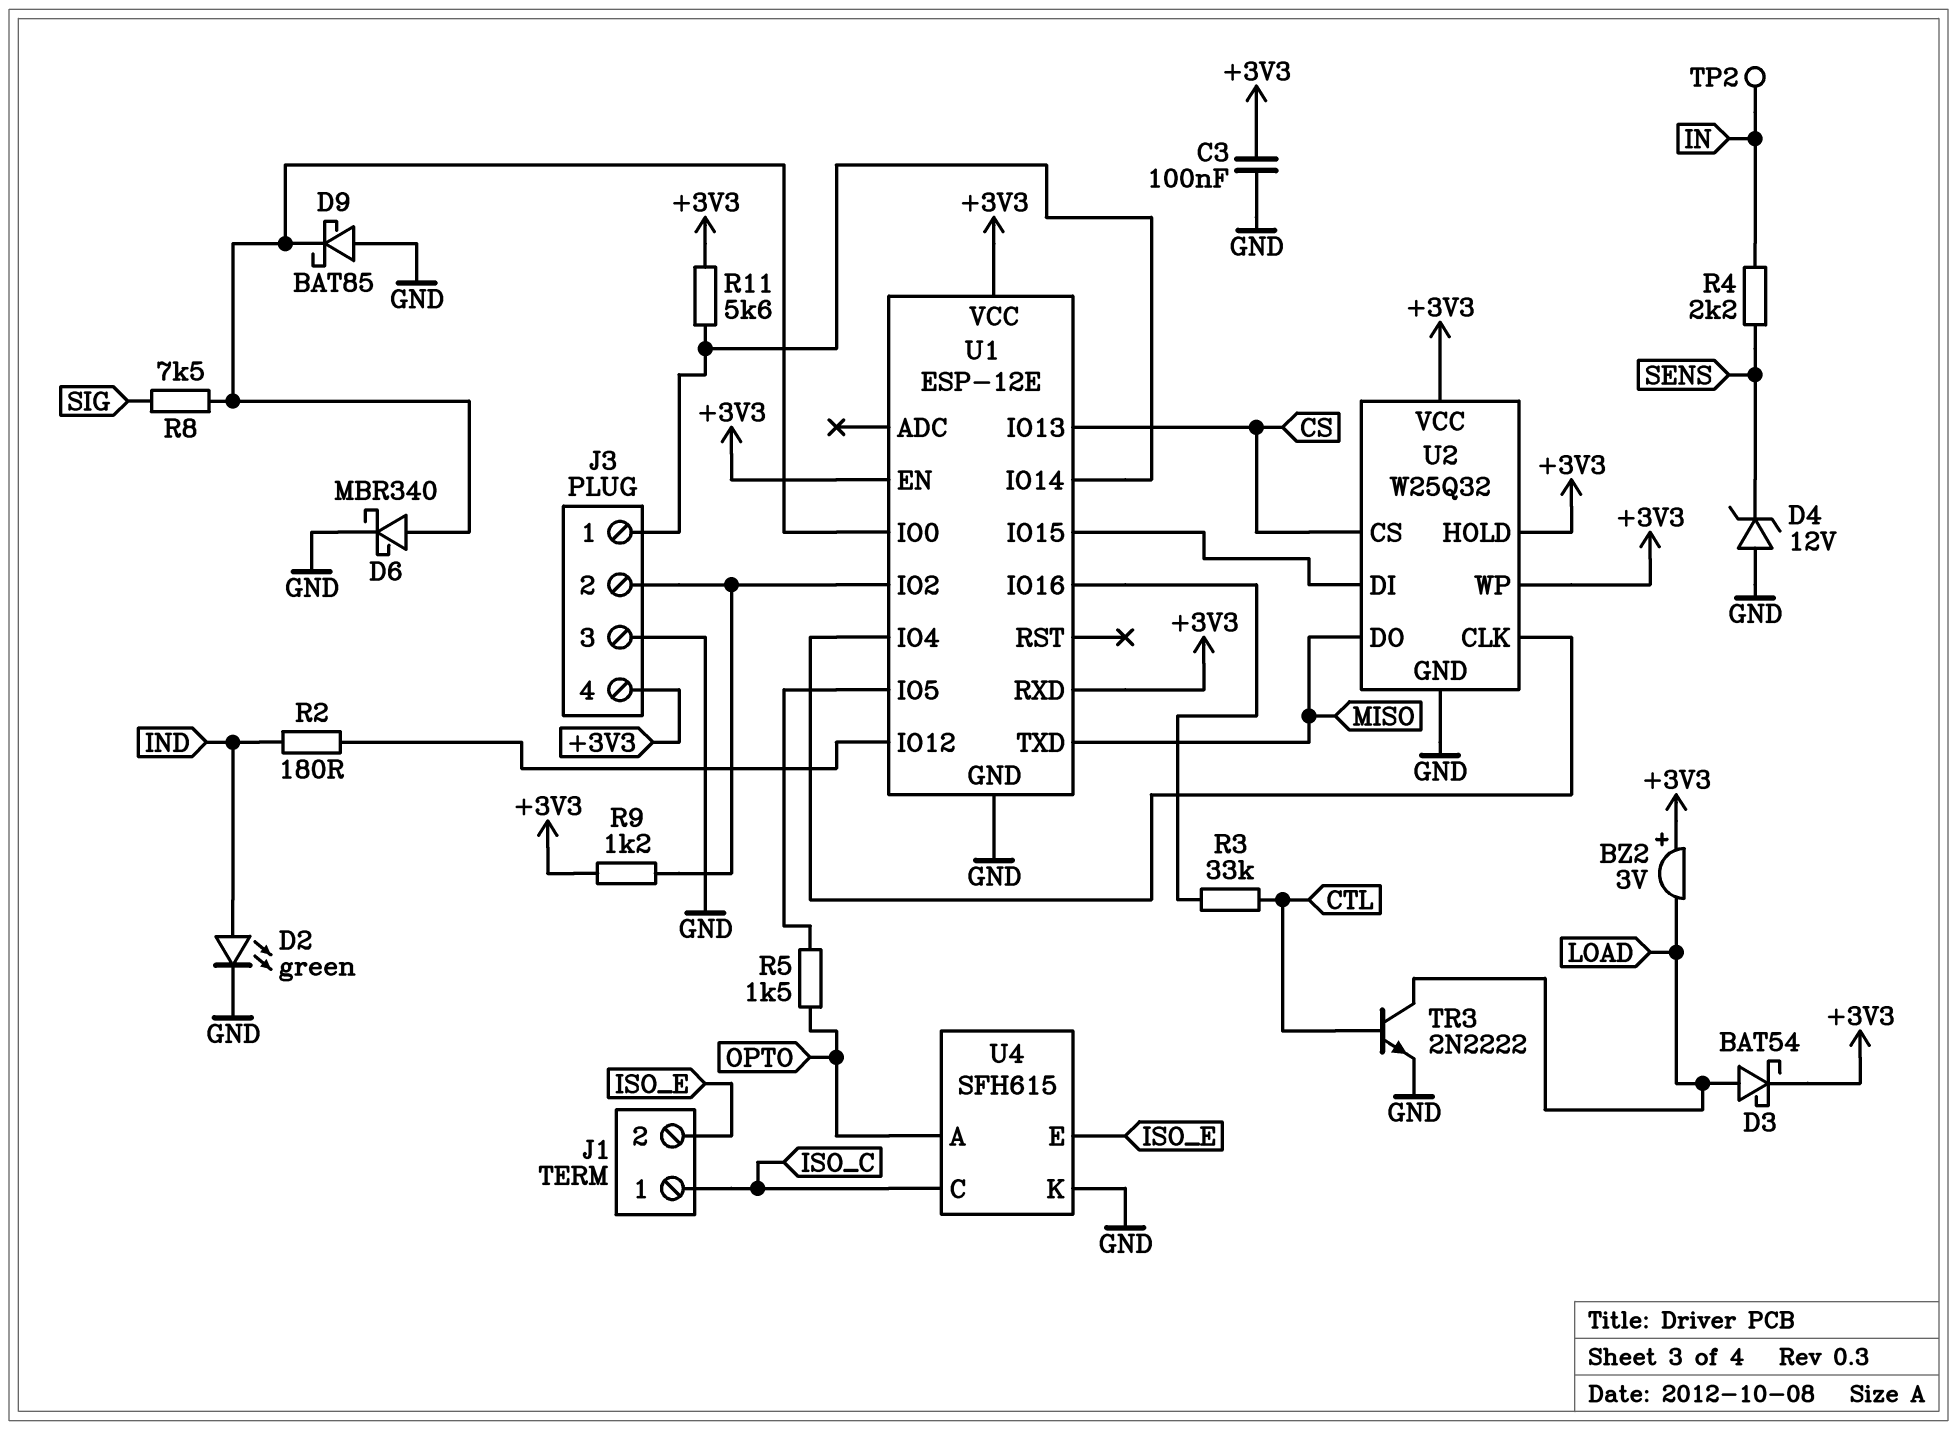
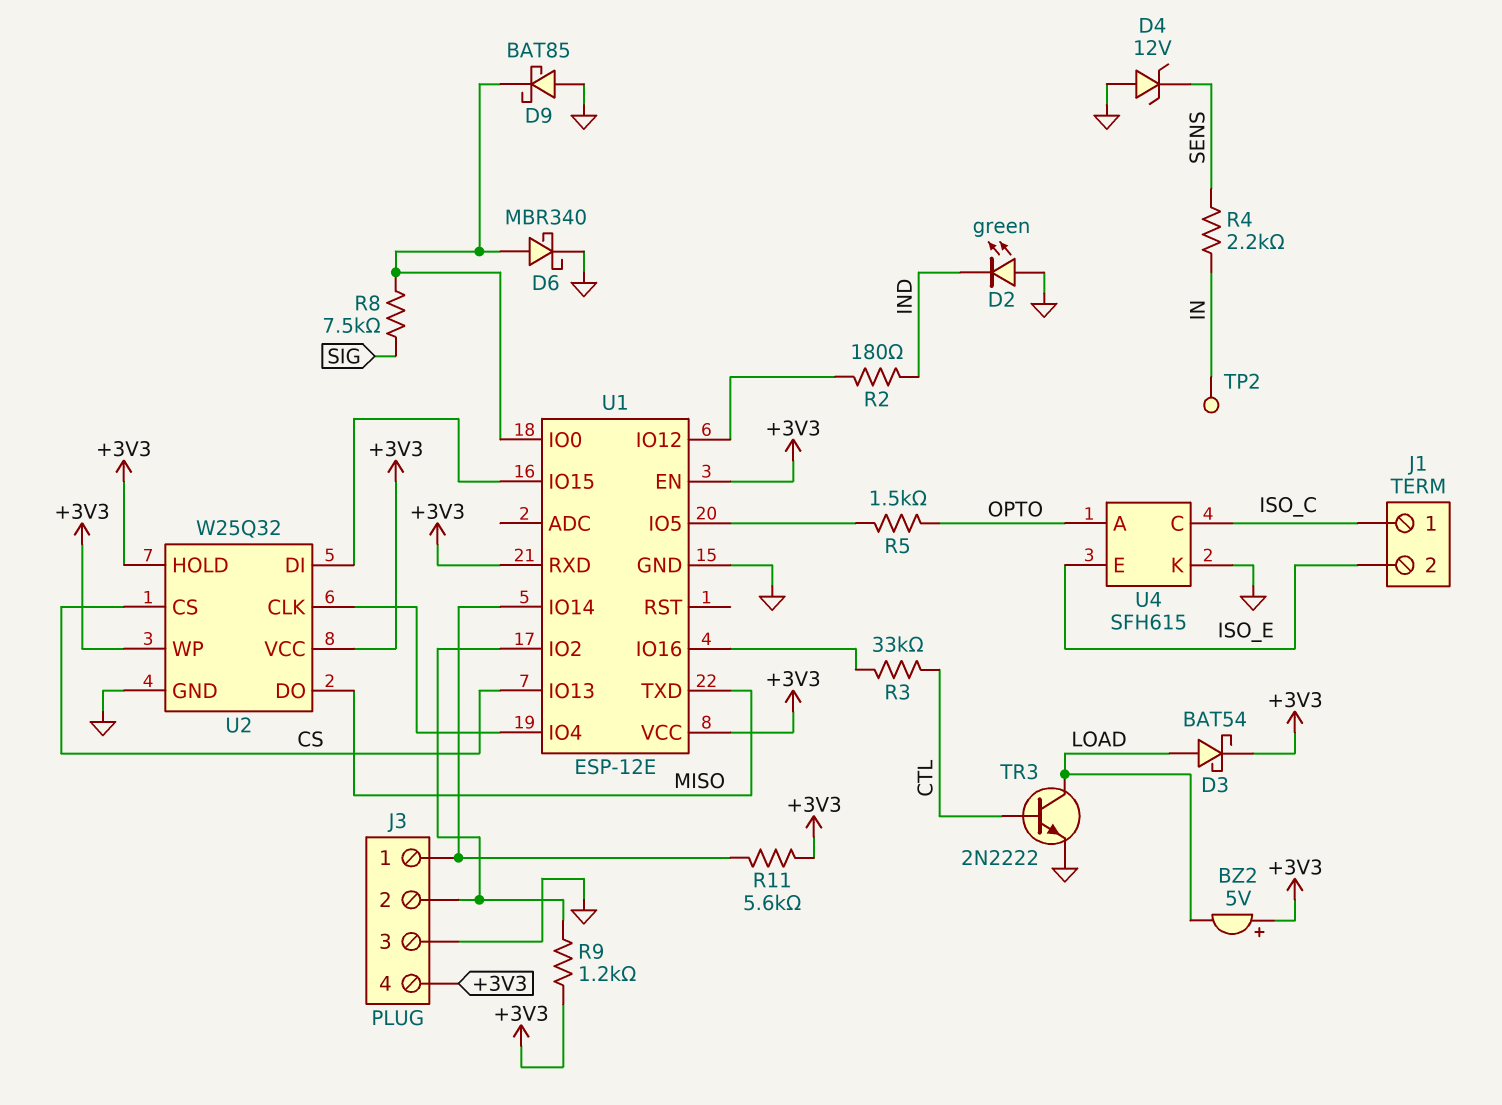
BZ2: buzzer 3V (plus +3V3, minus LOAD) -> buzzer 5V (plus +3V3, minus LOAD)
C3: 100nF (+3V3, GND) -> none
D2: LED green (A IND, K GND) -> LED green (A GND, K IND)

